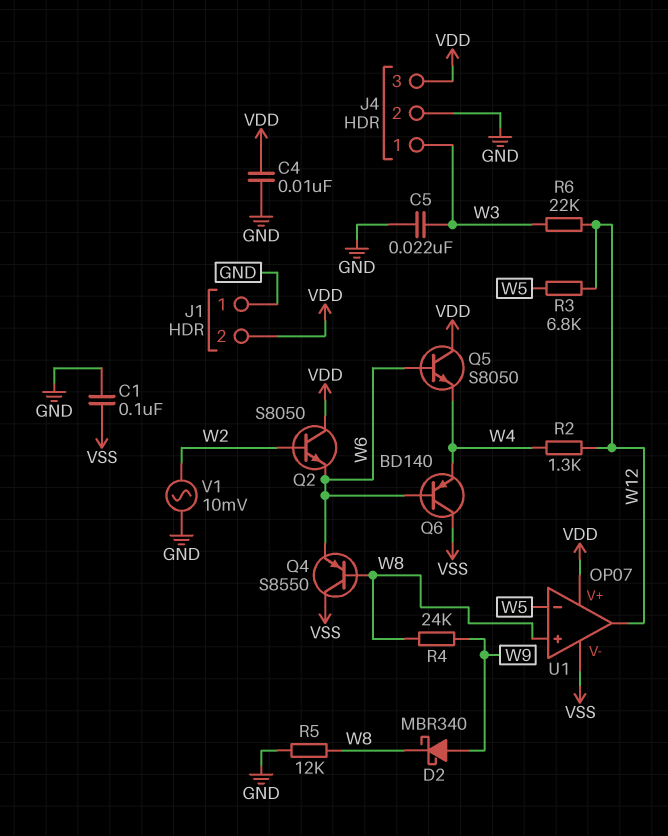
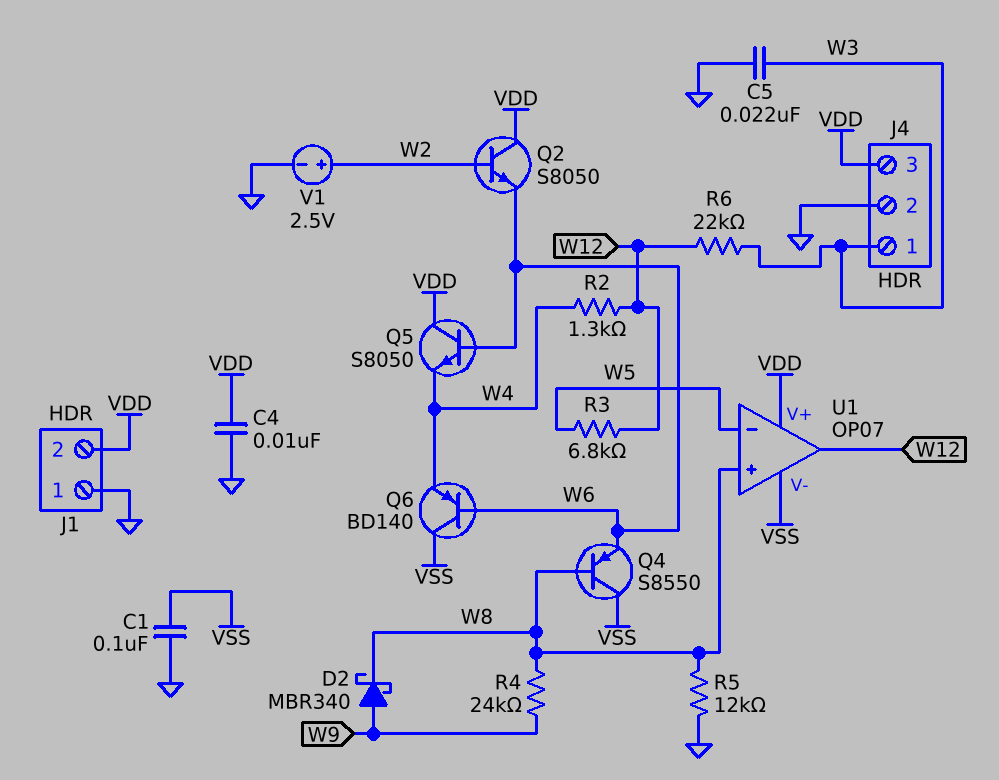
V1: AC 10mV (GND, W2) -> 2.5V (plus W2, minus GND)

